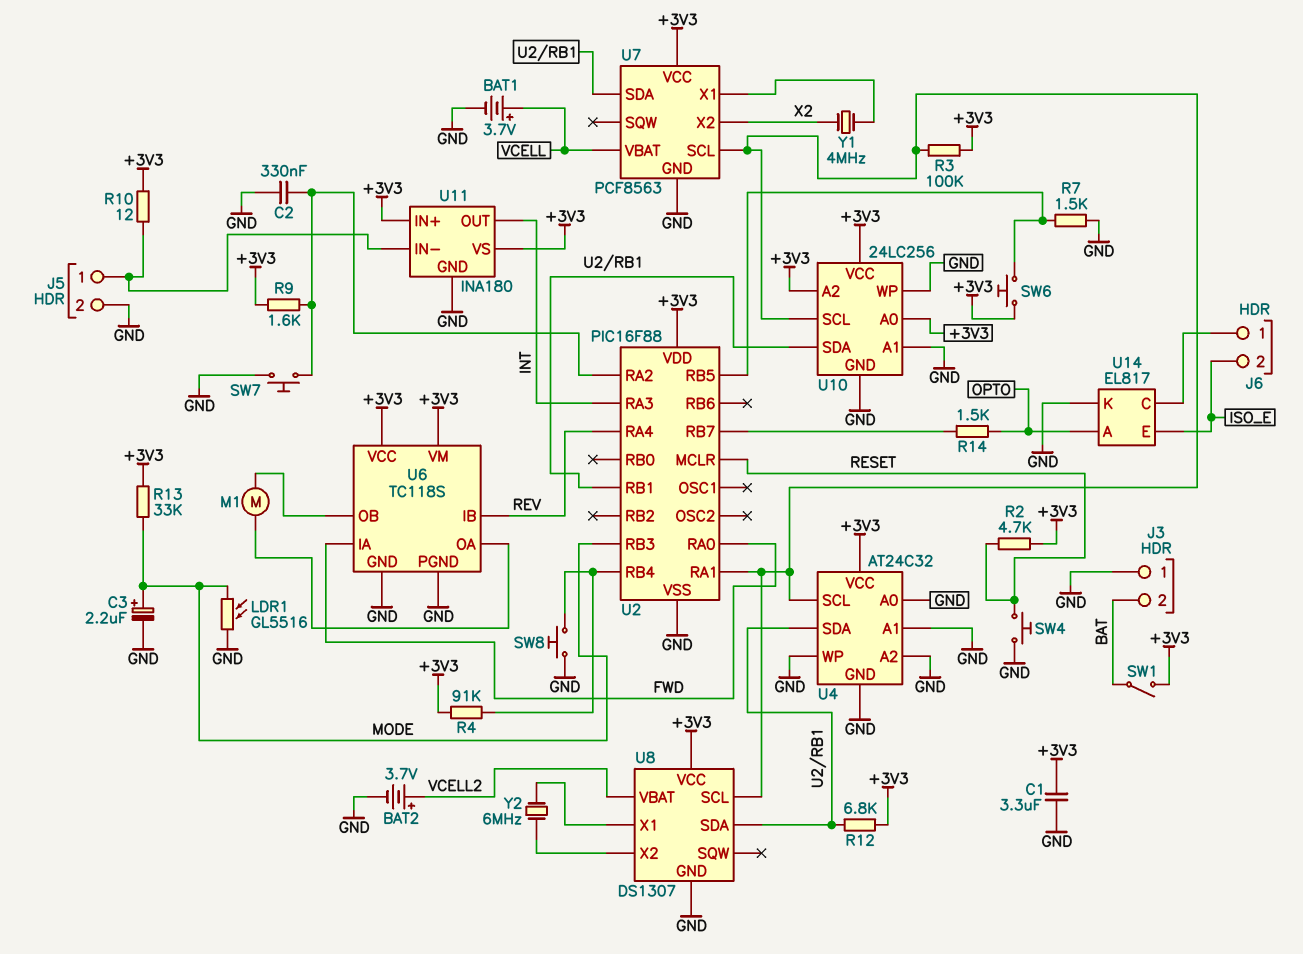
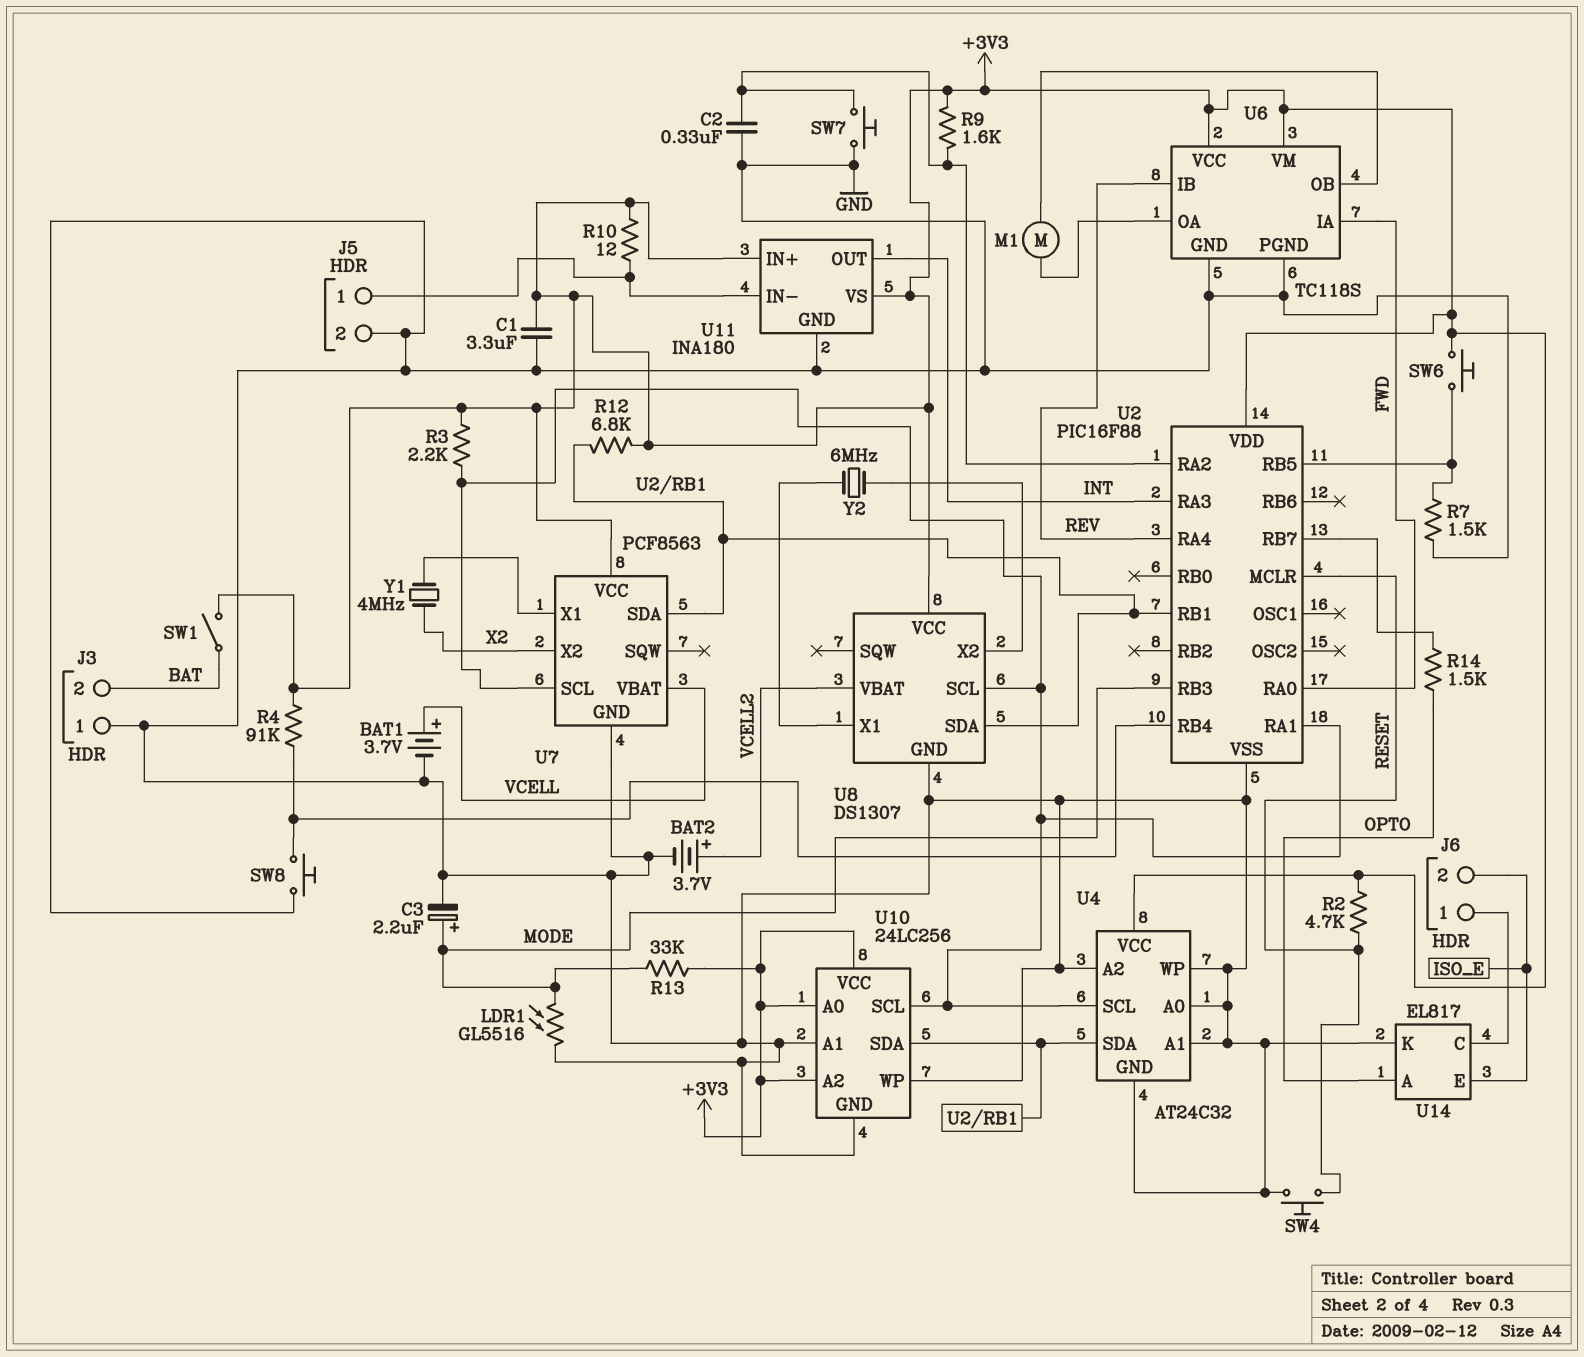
R3: 100k (+3V3, U2/RA1) -> 2.2k (+3V3, U2/RA1)

